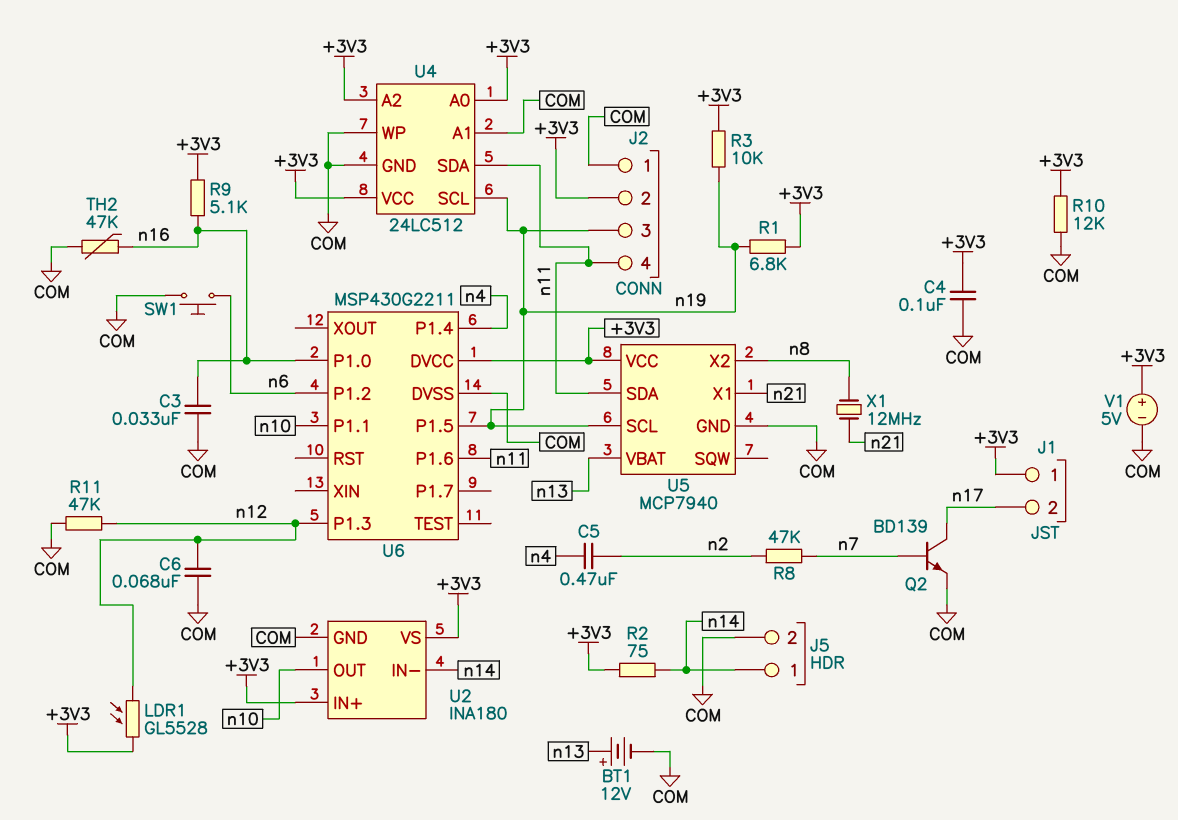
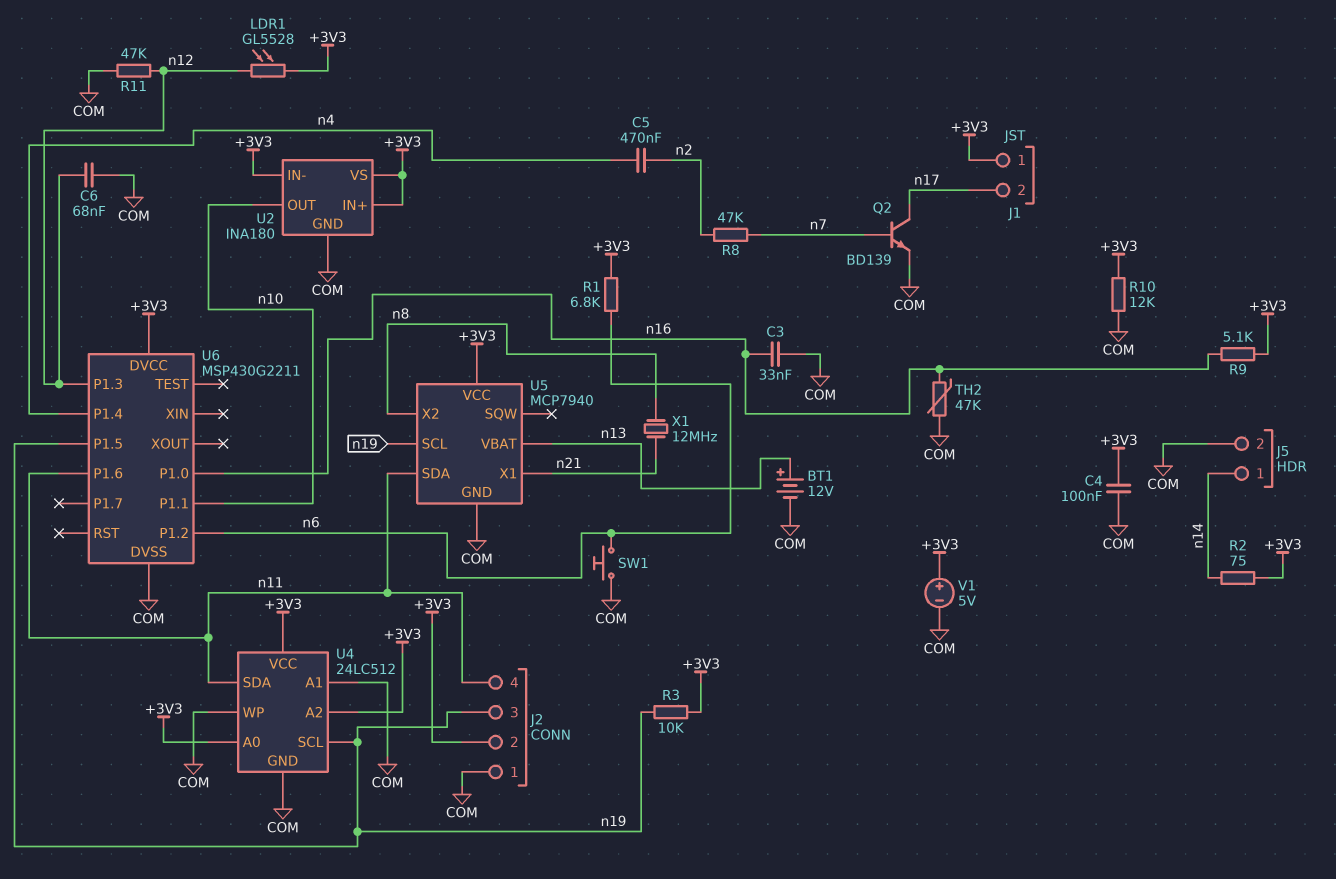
R1: 6.8k (+3V3, n19) -> 6.8k (+3V3, n6)
U2 pin IN-: n14 -> +3V3

